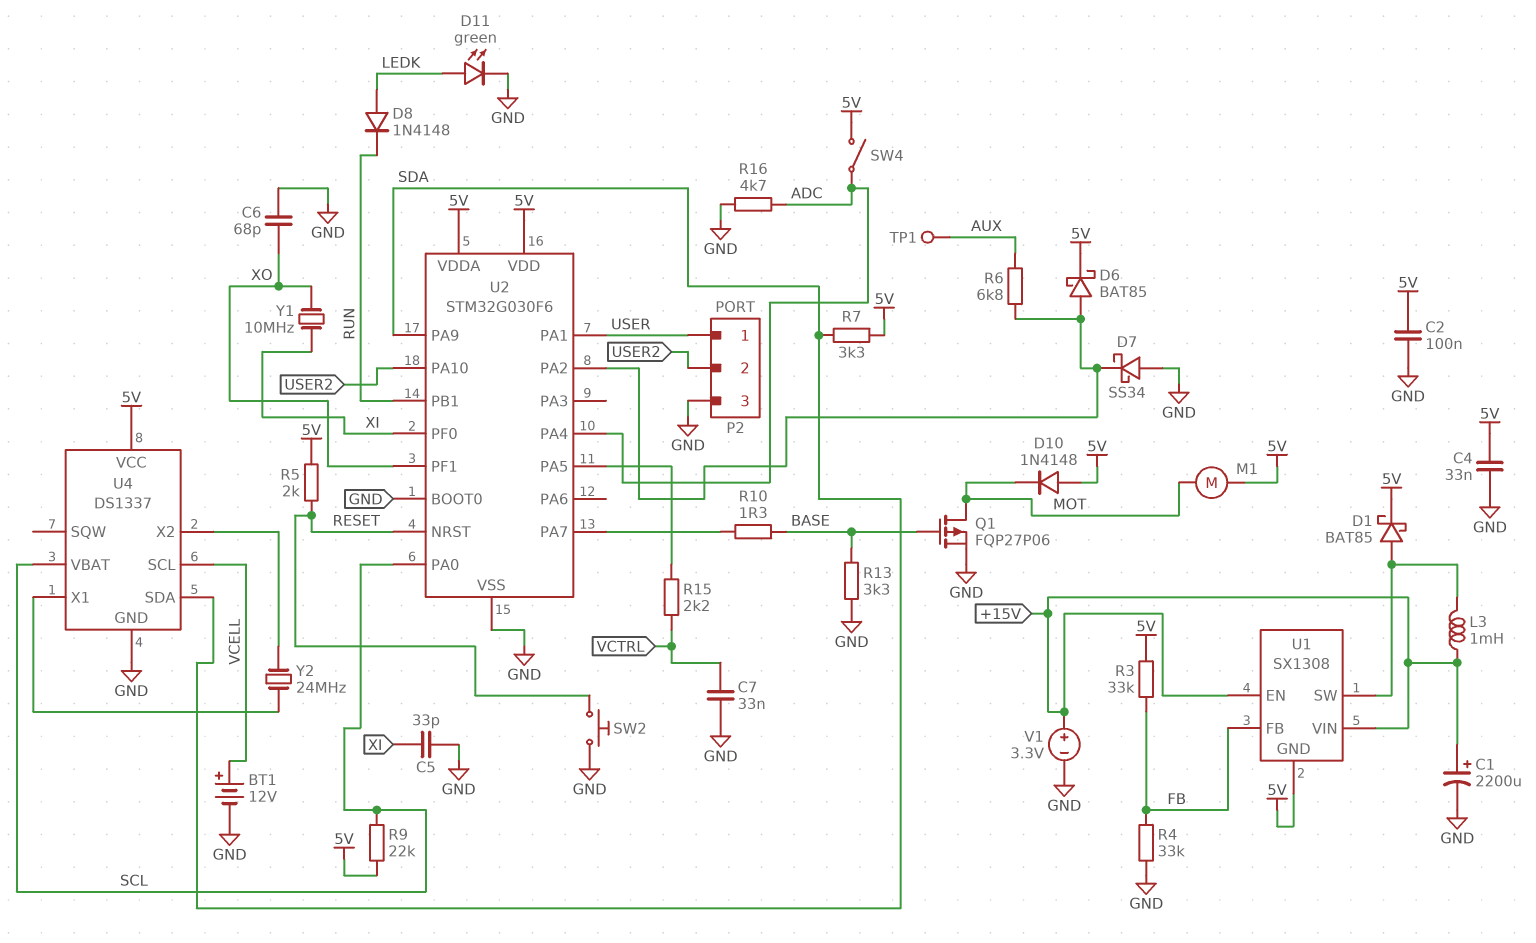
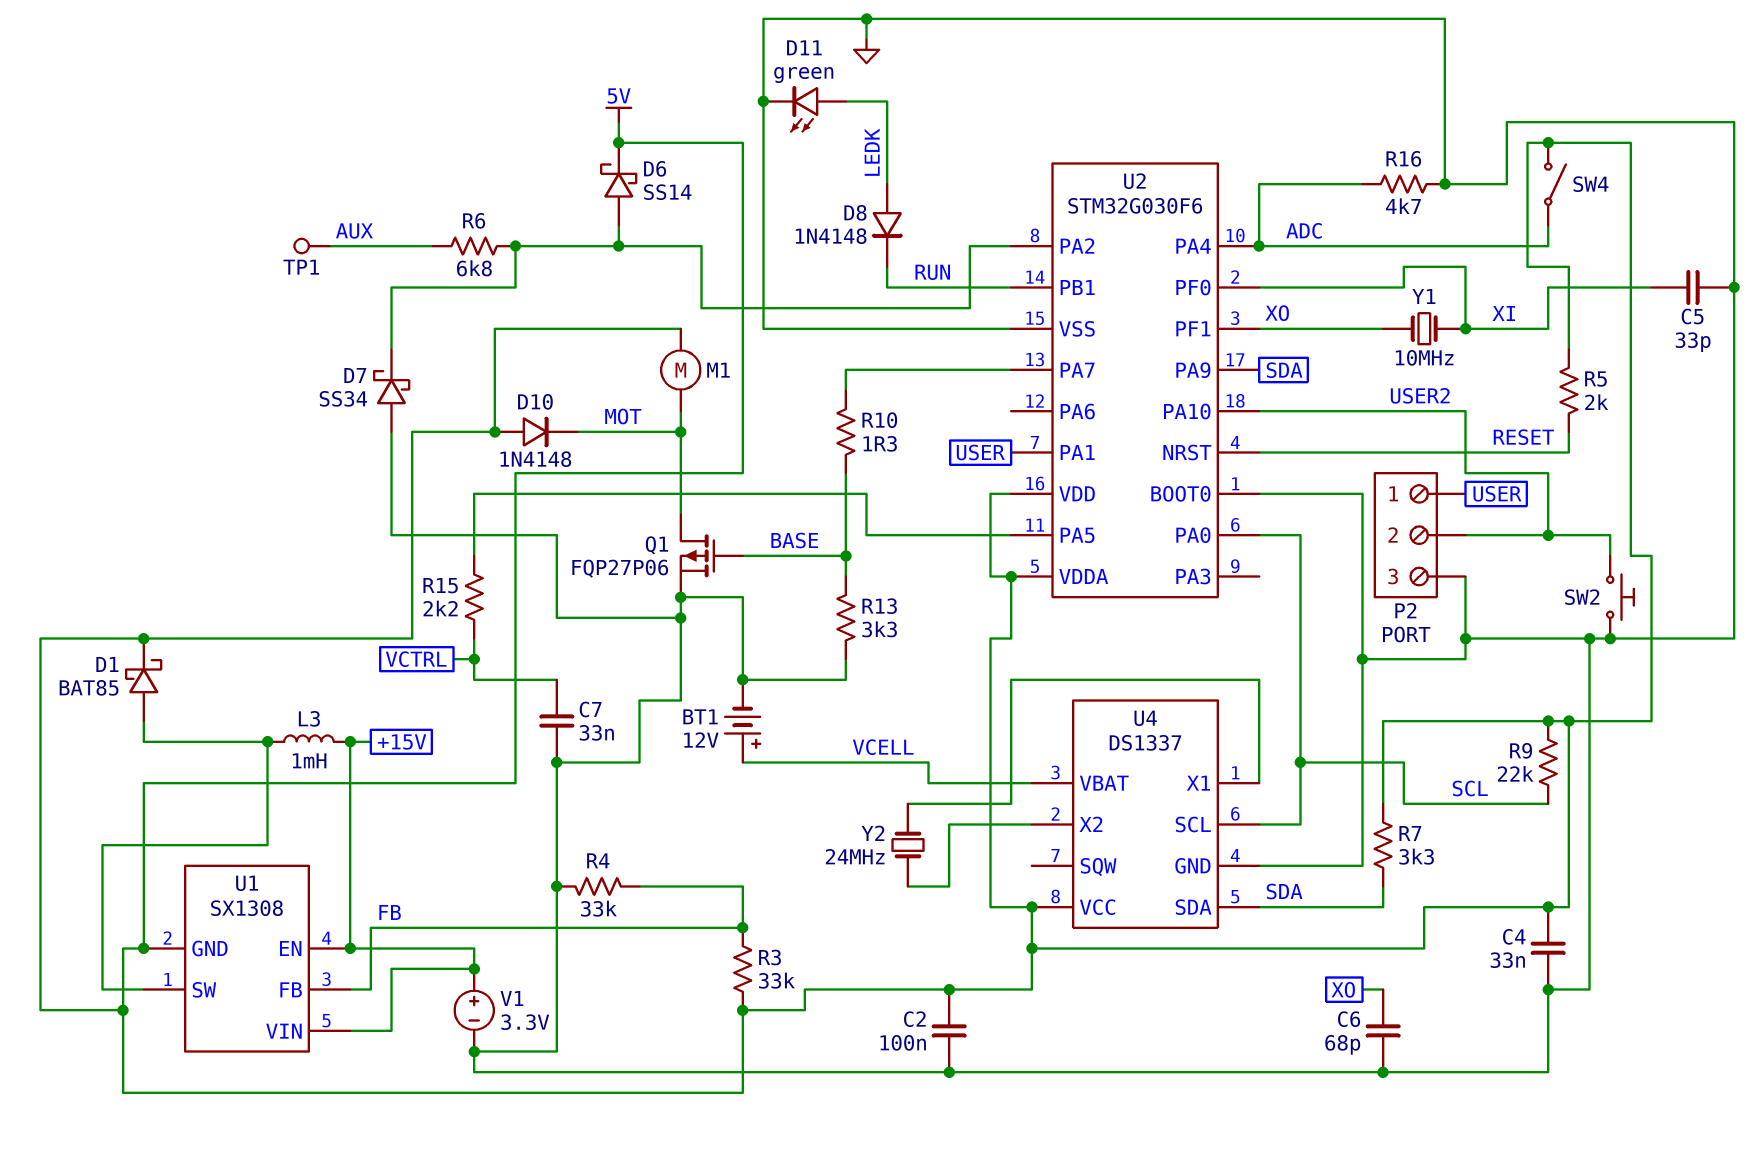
C1: 2200uF (plus +15V, minus GND) -> none
D6: schottky BAT85 (A U2/PA2, K 5V) -> schottky SS14 (A U2/PA2, K 5V)
SW2: button (GND, RESET) -> button (GND, USER2)
U4 pin SCL: VCELL -> SCL
U4 pin VBAT: SCL -> VCELL

